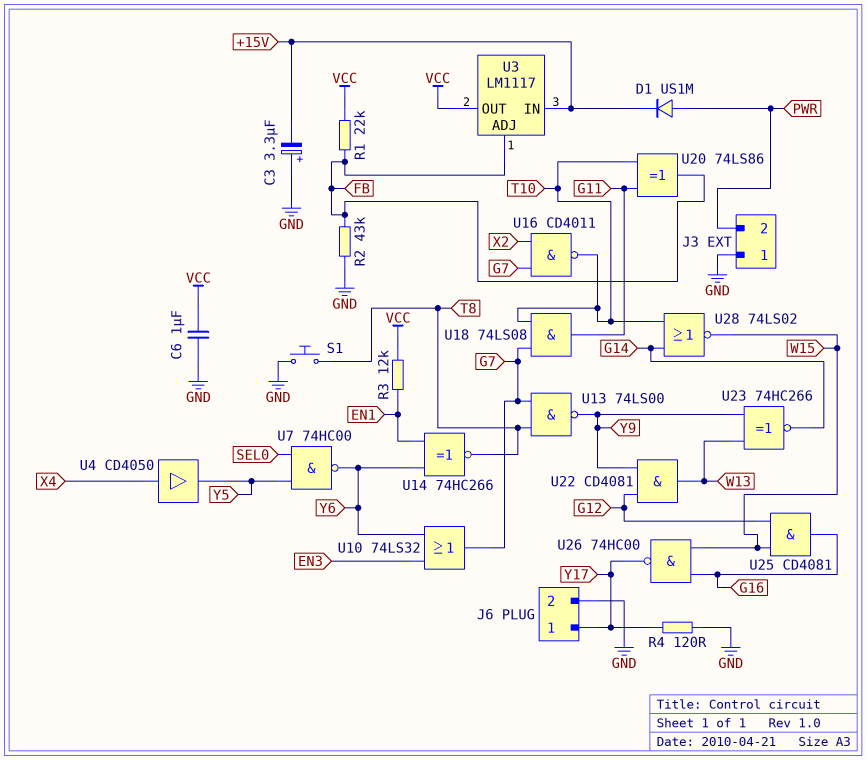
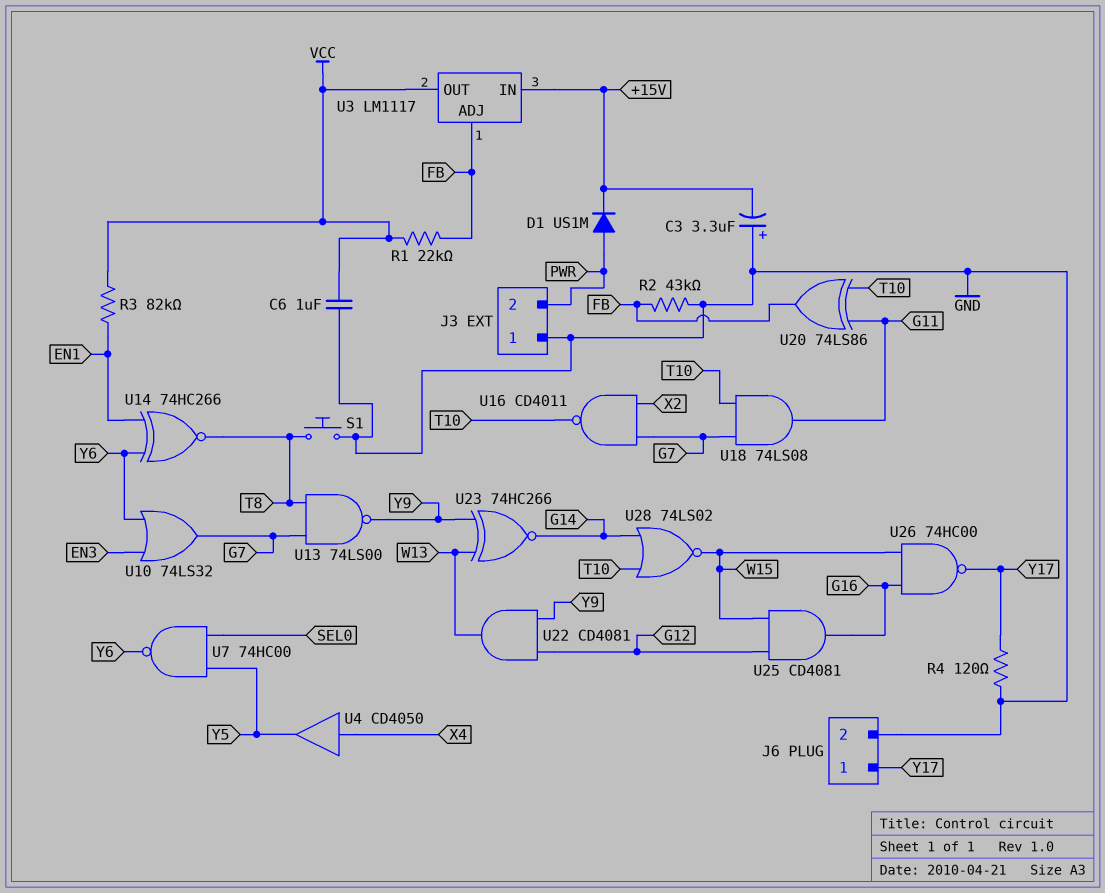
R3: 12k (EN1, VCC) -> 82k (EN1, VCC)

